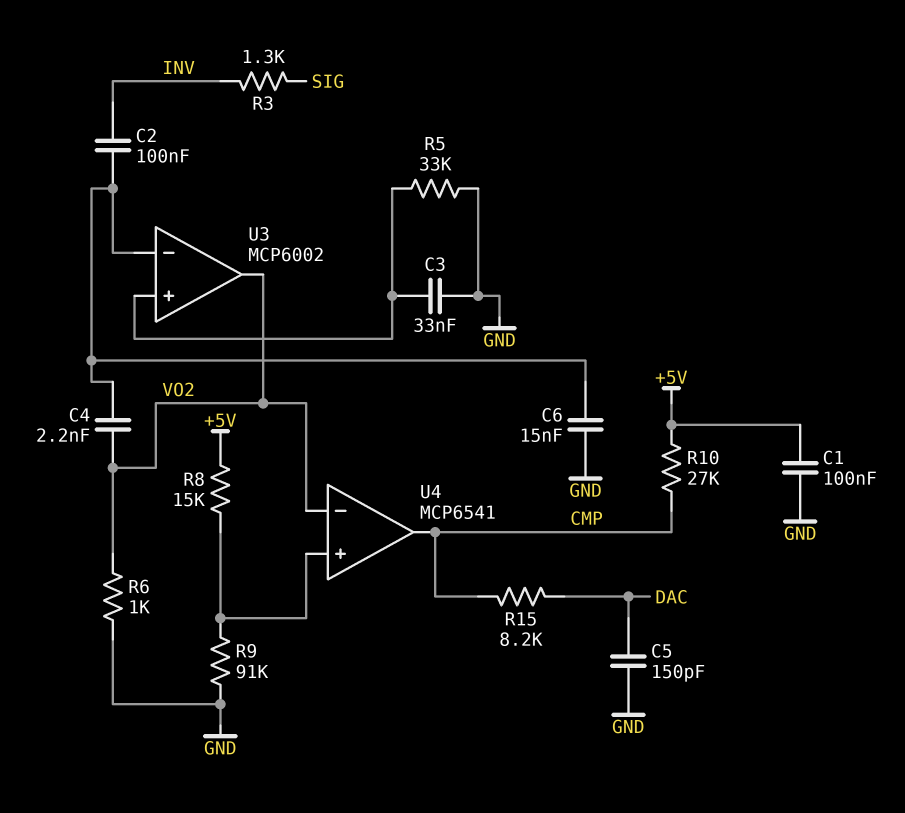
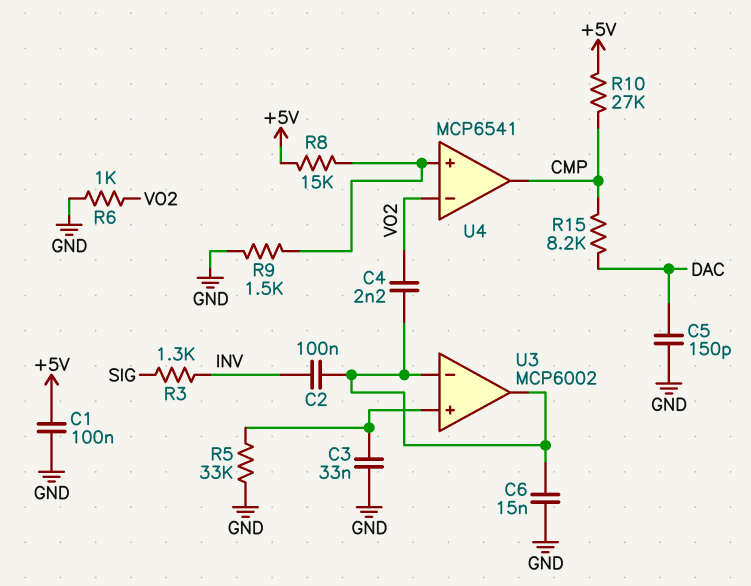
R9: 91k (GND, U4/in+) -> 1.5k (GND, U4/in+)
U3 pin out: VO2 -> U3/in-

